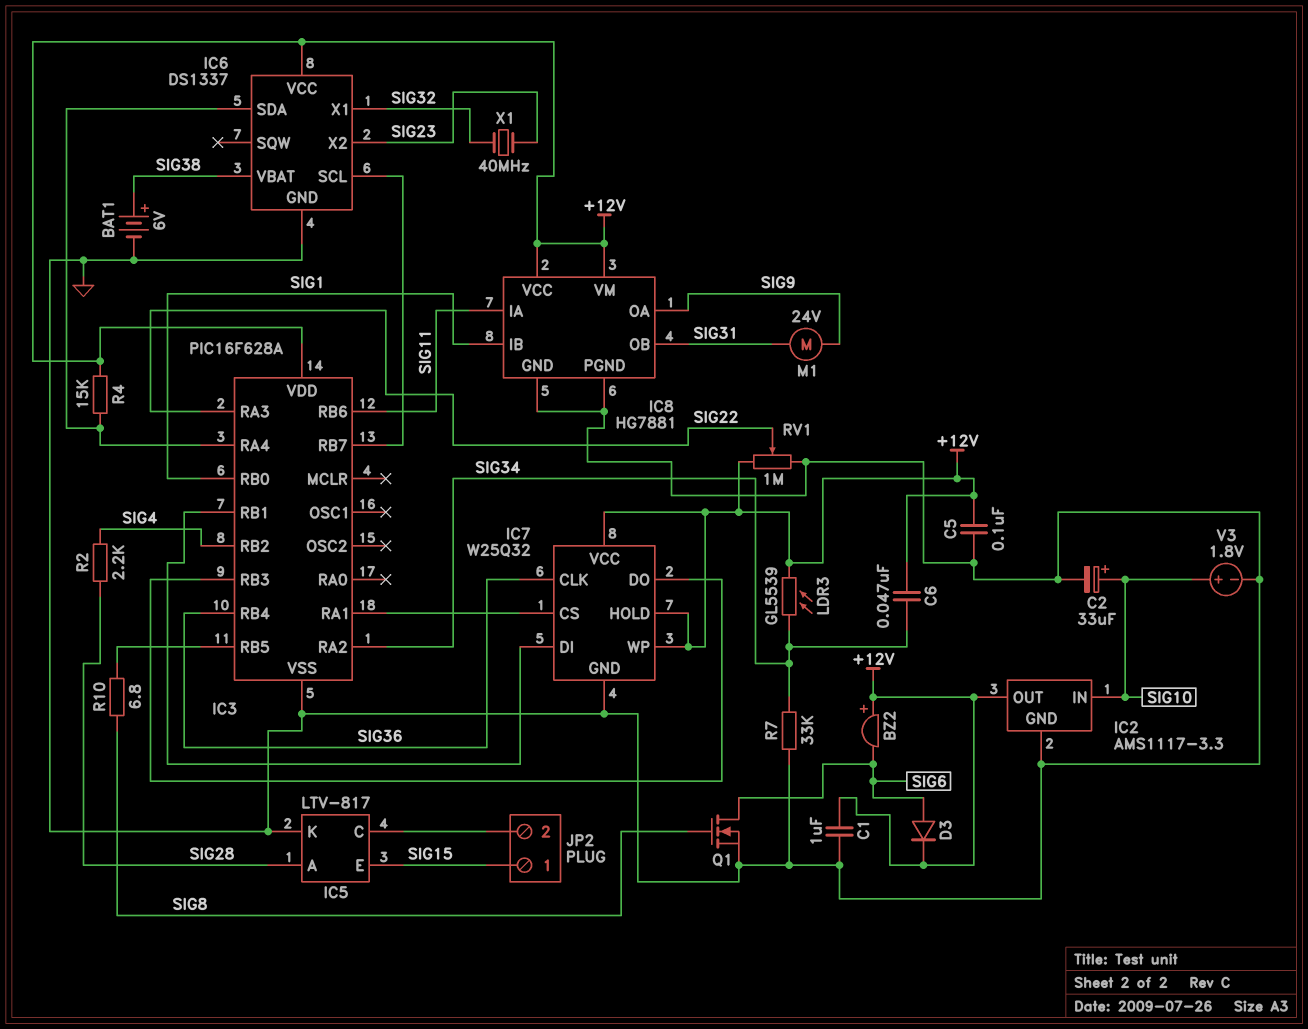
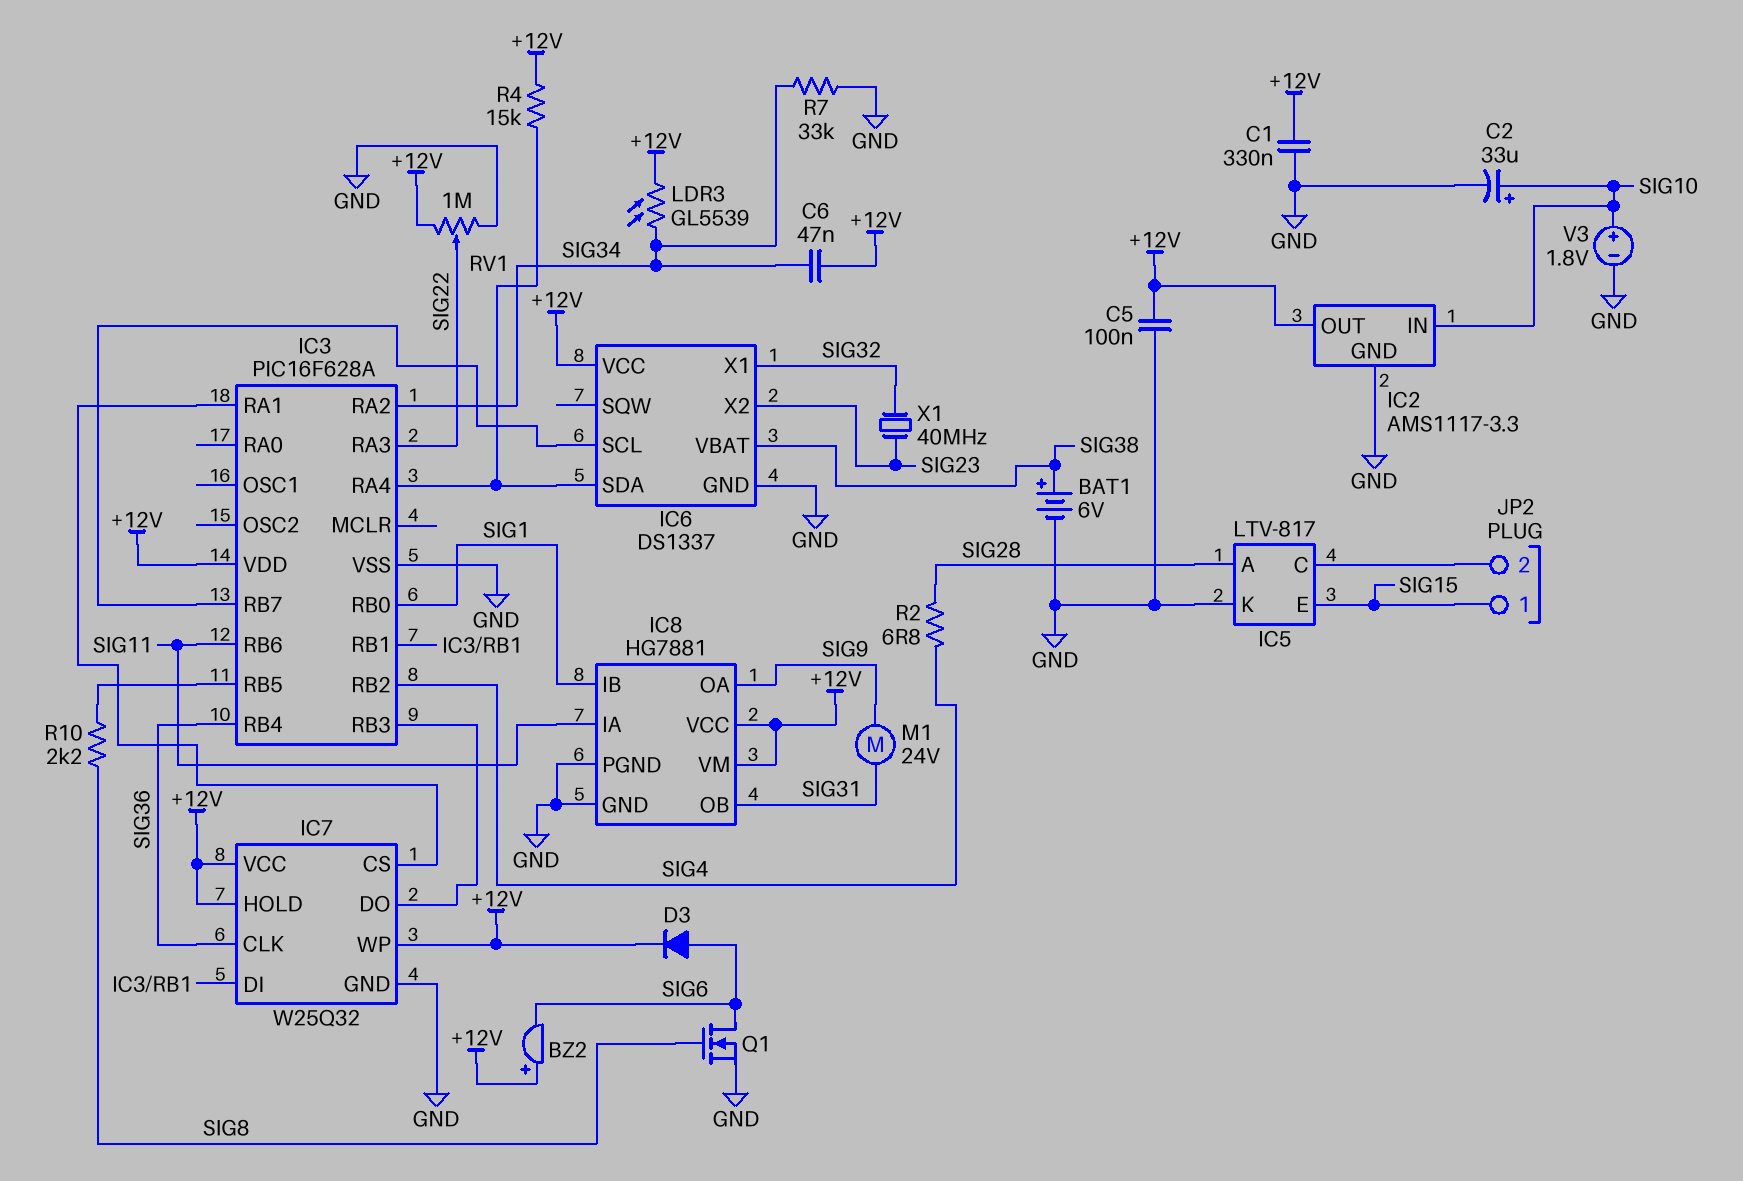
C1: 1uF (+12V, GND) -> 330nF (+12V, GND)
R2: 2.2k (SIG4, SIG28) -> 6.8 (SIG4, SIG28)
R10: 6.8 (IC3/RB5, SIG8) -> 2.2k (IC3/RB5, SIG8)

